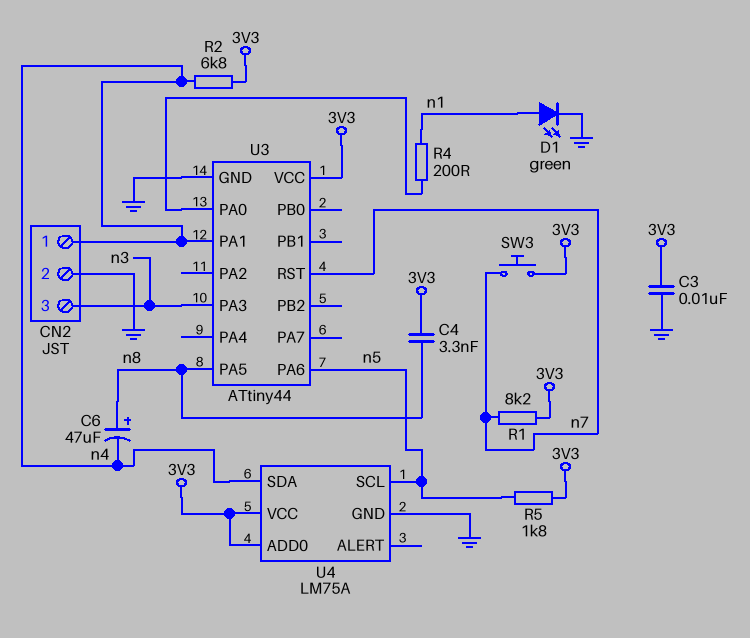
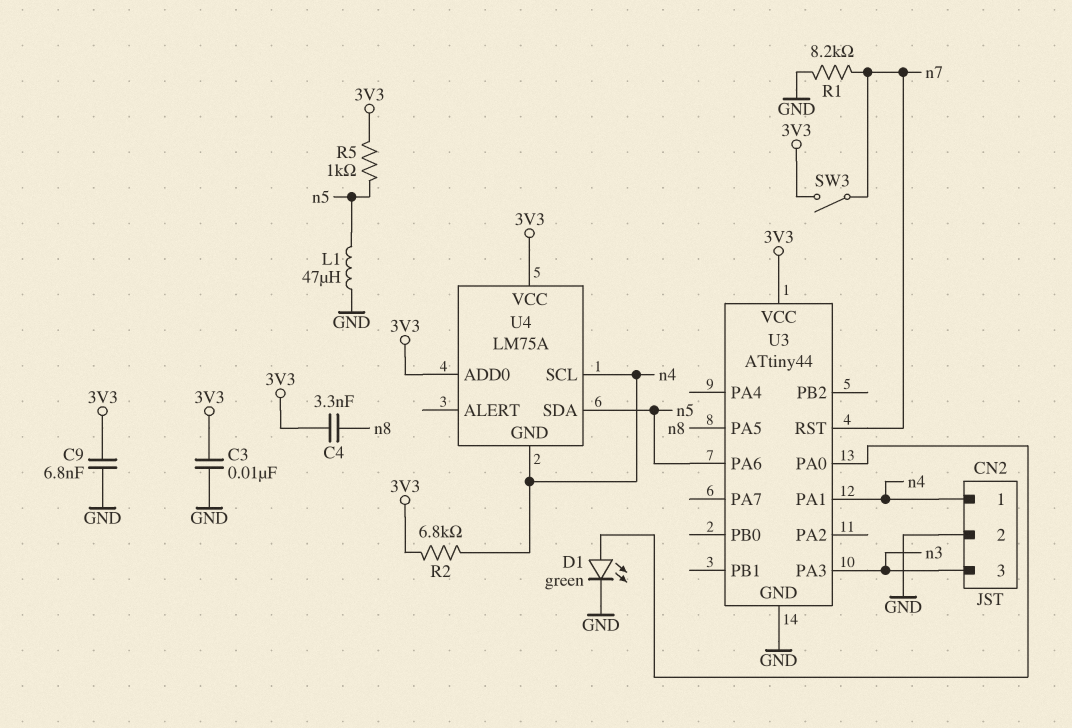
C6: 47uF (plus n8, minus n4) -> none
C9: none -> 6.8nF (3V3, GND)
D1: LED green (A n1, K GND) -> LED green (A U3/PA0, K GND)
L1: none -> 47uH (GND, n5)
R1: 8.2k (3V3, n7) -> 8.2k (GND, n7)
R4: 200 (U3/PA0, n1) -> none
R5: 1.8k (3V3, n5) -> 1k (3V3, n5)
SW3: button (3V3, n7) -> switch (3V3, n7)
U4 pin GND: GND -> n4
U4 pin SCL: n5 -> n4
U4 pin SDA: n4 -> n5

